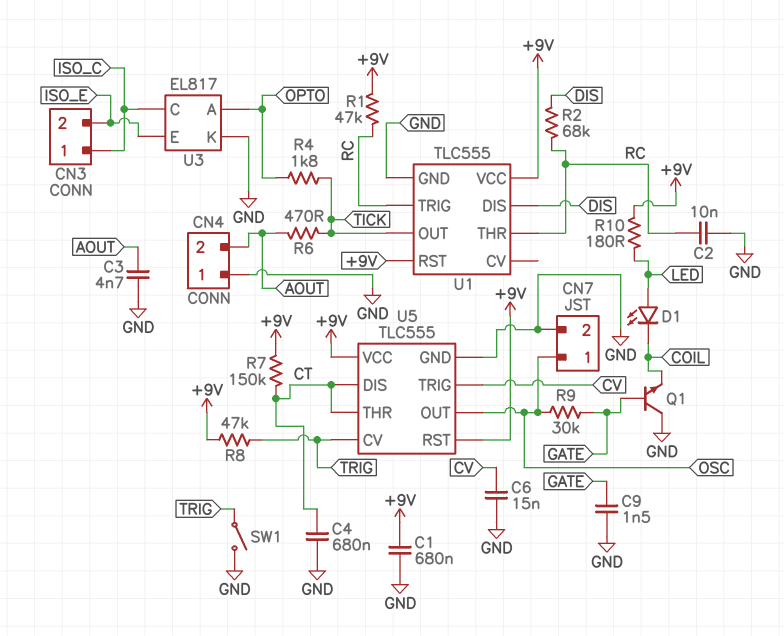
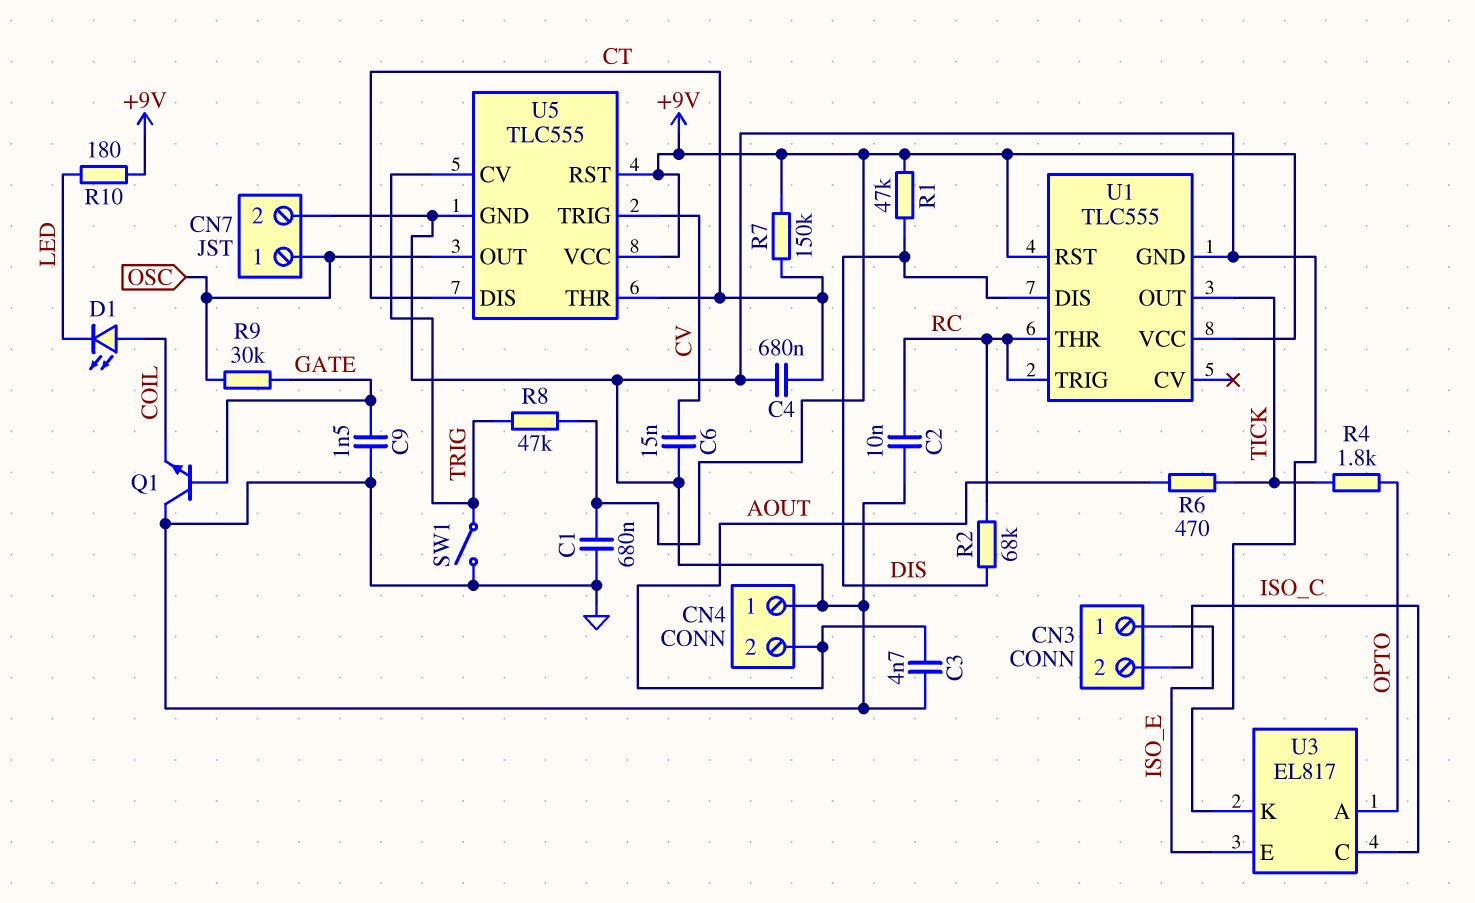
CN3 pin 1: ISO_C -> ISO_E
CN3 pin 2: ISO_E -> ISO_C
D1: LED (A LED, K COIL) -> LED (A COIL, K LED)
R1: 47k (+9V, RC) -> 47k (+9V, DIS)

